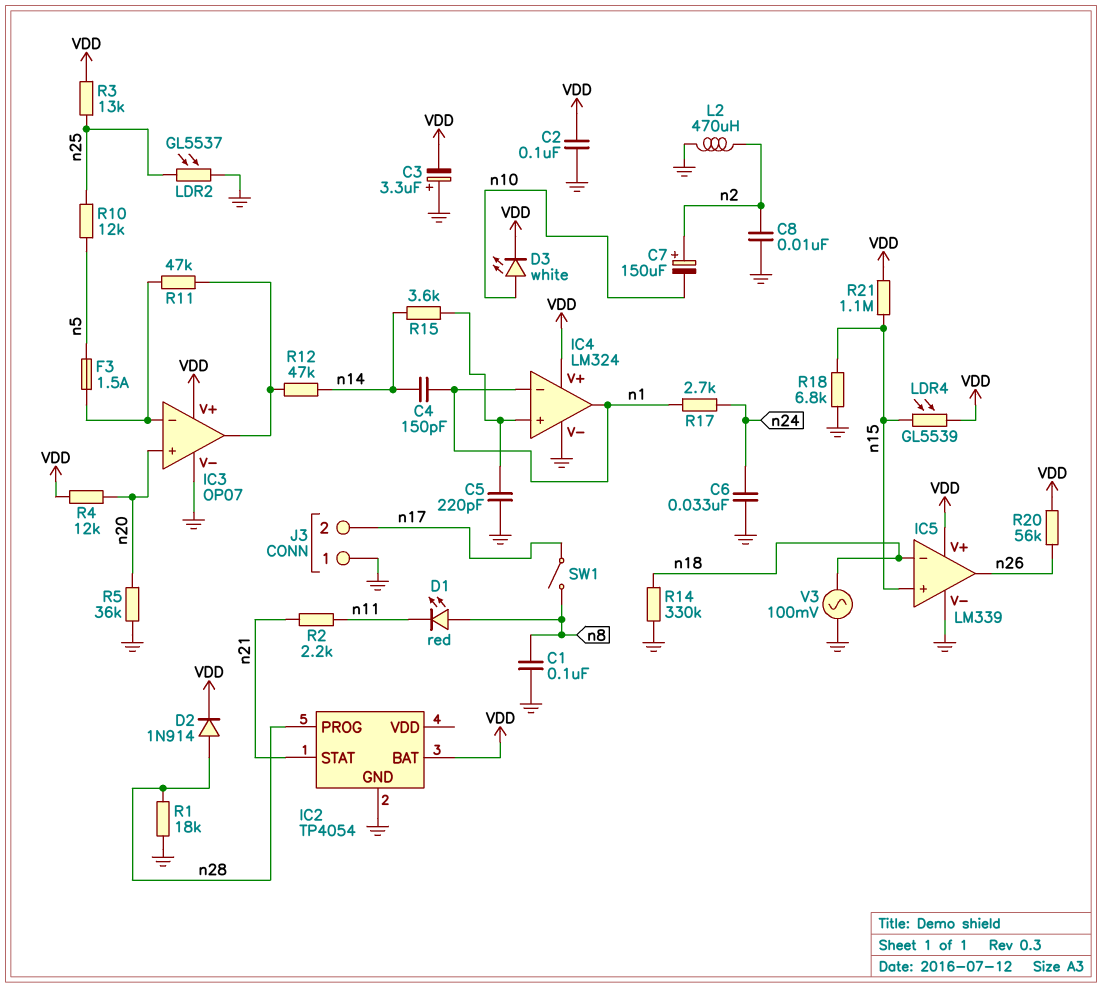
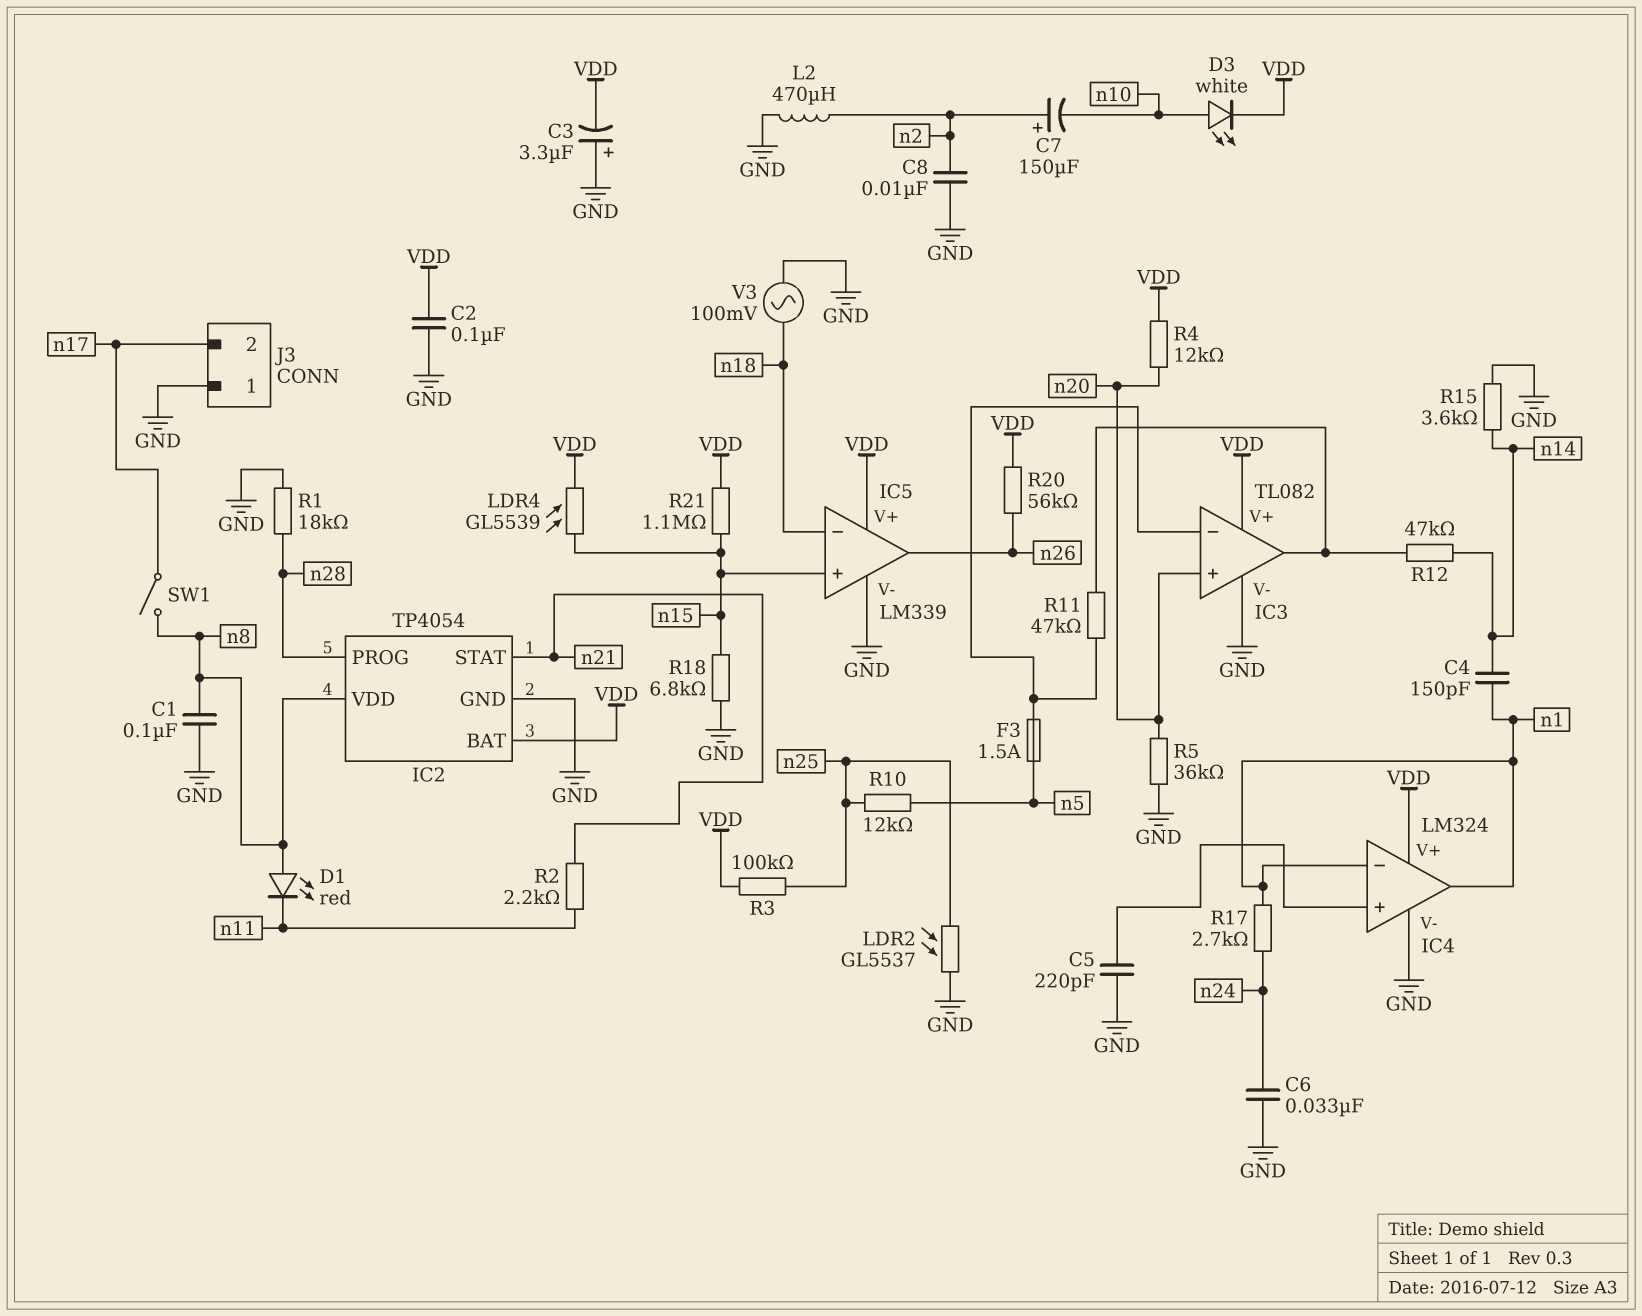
D2: diode 1N914 (A n28, K VDD) -> none
IC2 pin VDD: none -> n8
IC3: OP07 -> TL082
R3: 13k (VDD, n25) -> 100k (VDD, n25)
R14: 330k (GND, n18) -> none
R15: 3.6k (IC4/in+, n14) -> 3.6k (GND, n14)

